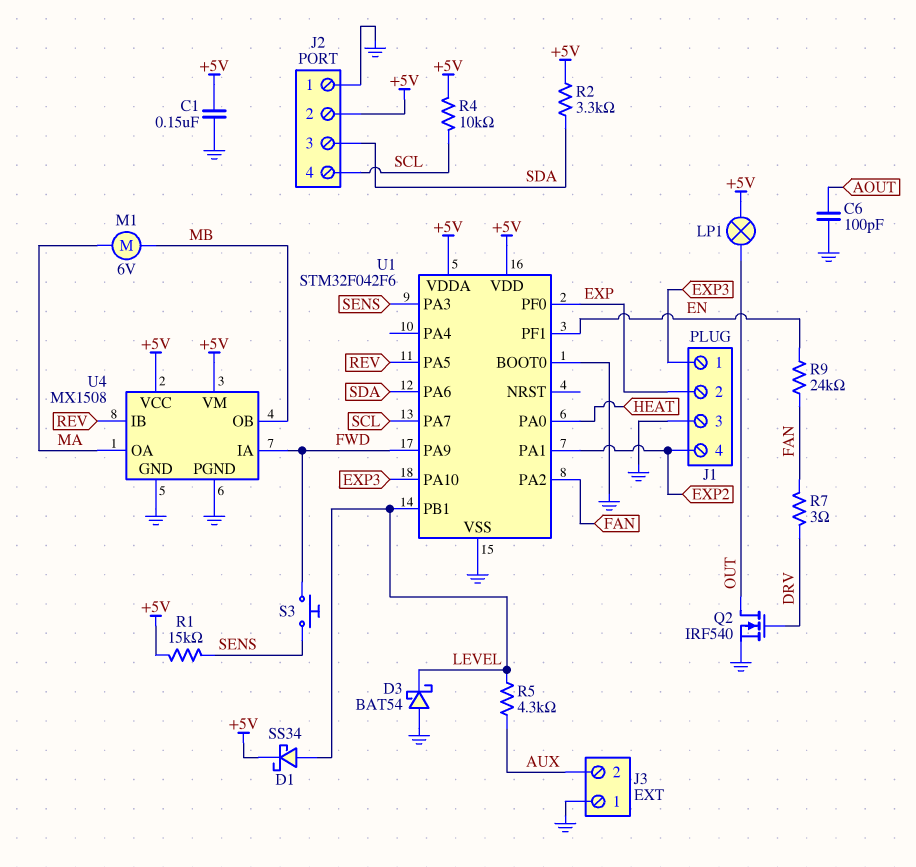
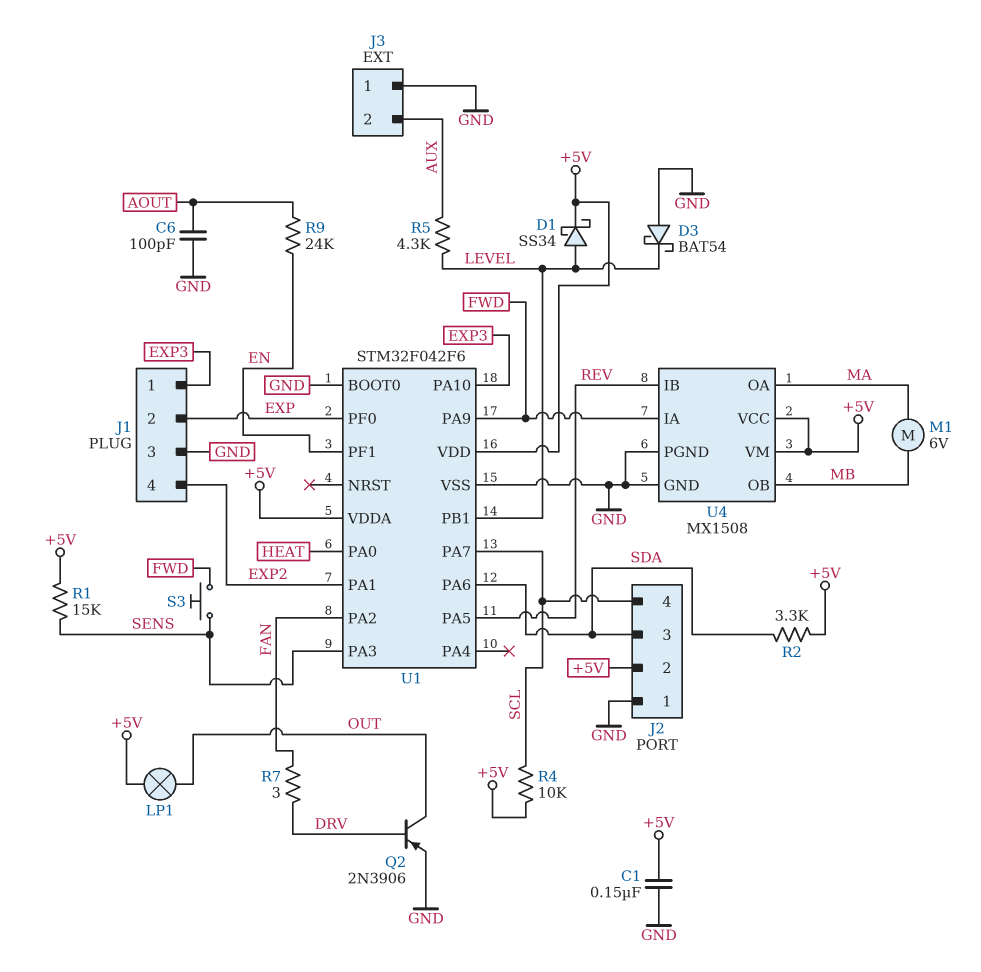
Q2: NMOS IRF540 (G DRV, D OUT, S GND) -> PNP 2N3906 (B DRV, C OUT, E GND)
R9: 24k (EN, FAN) -> 24k (AOUT, EN)

